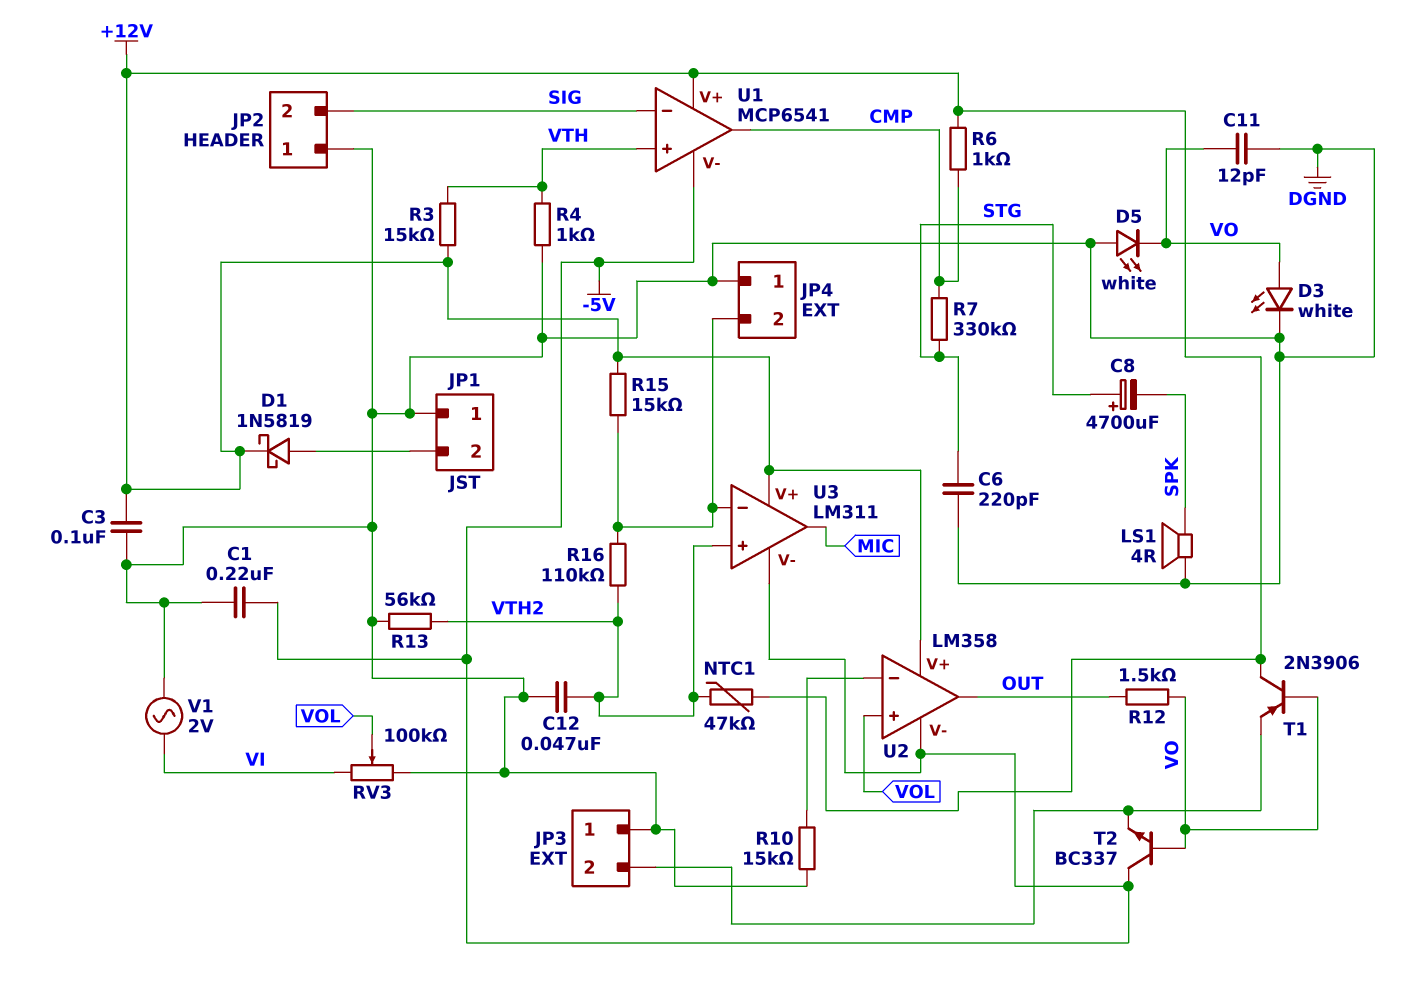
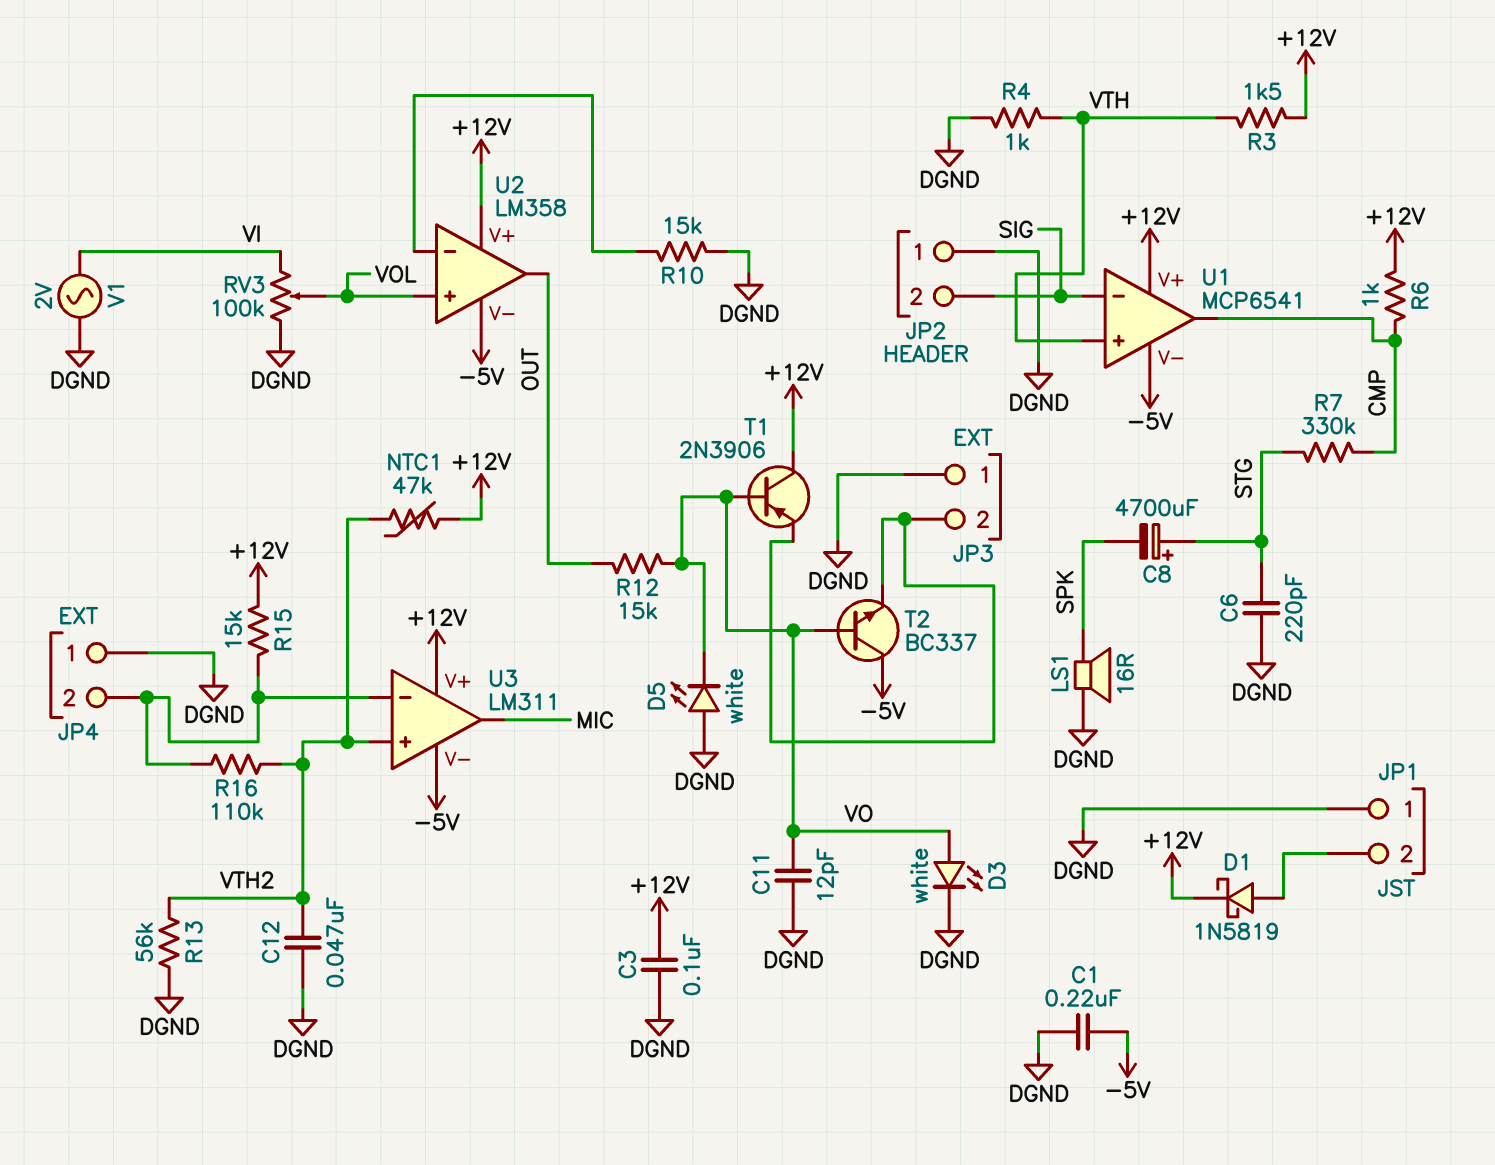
LS1: speaker 4R (DGND, SPK) -> speaker 16R (DGND, SPK)
R3: 15k (+12V, VTH) -> 1.5k (+12V, VTH)
R12: 1.5k (OUT, VO) -> 15k (OUT, VO)

